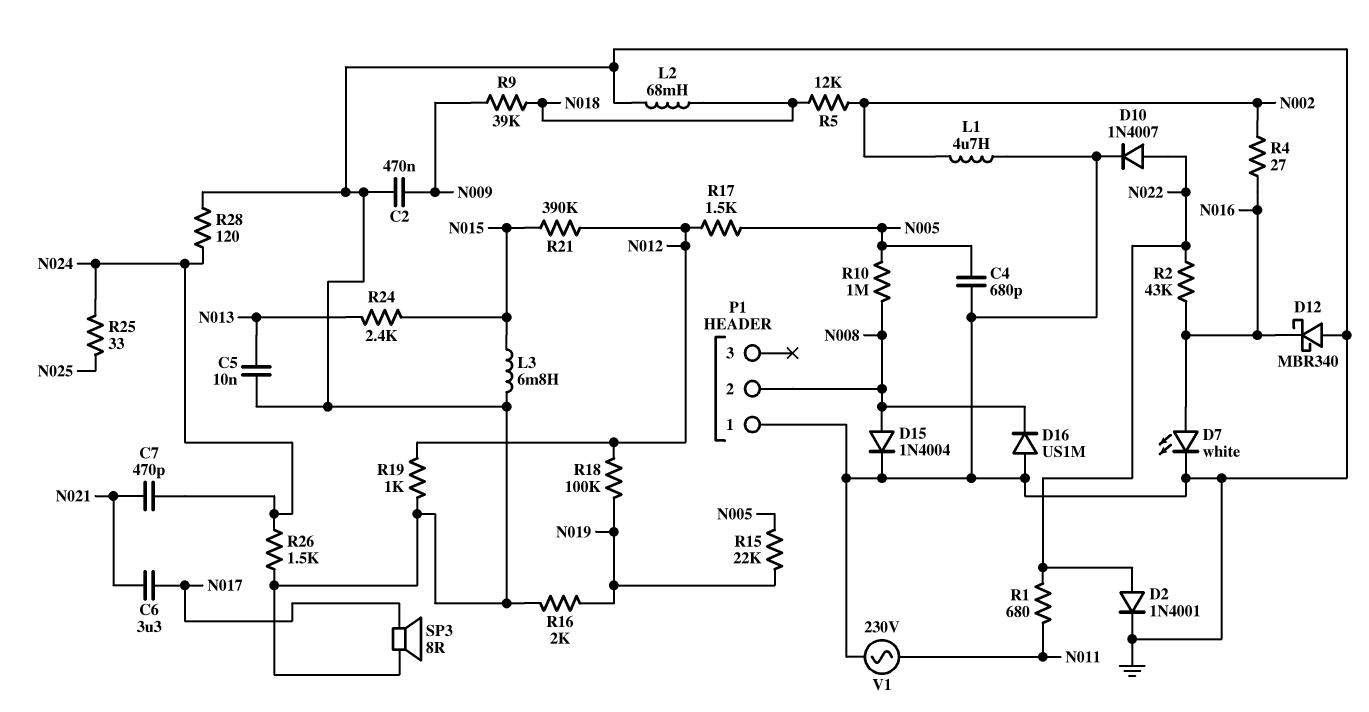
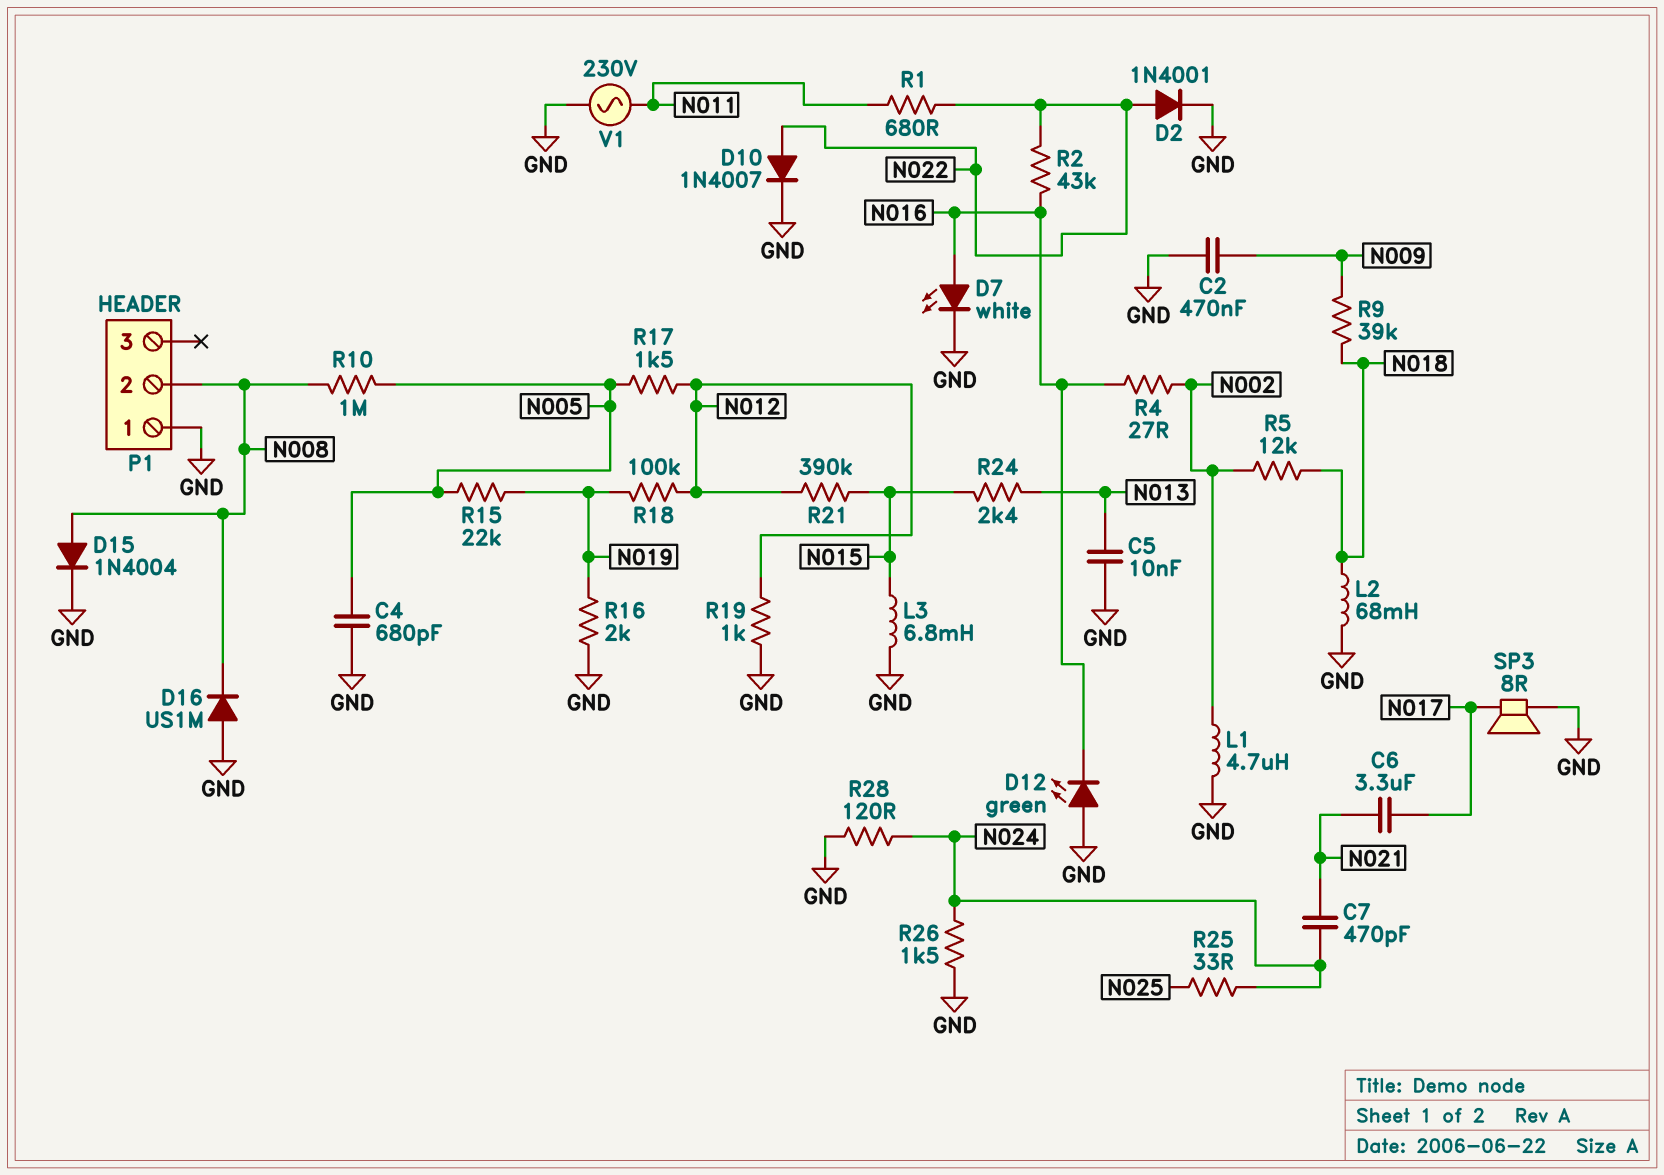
D12: schottky MBR340 (A GND, K N016) -> LED green (A GND, K N016)

